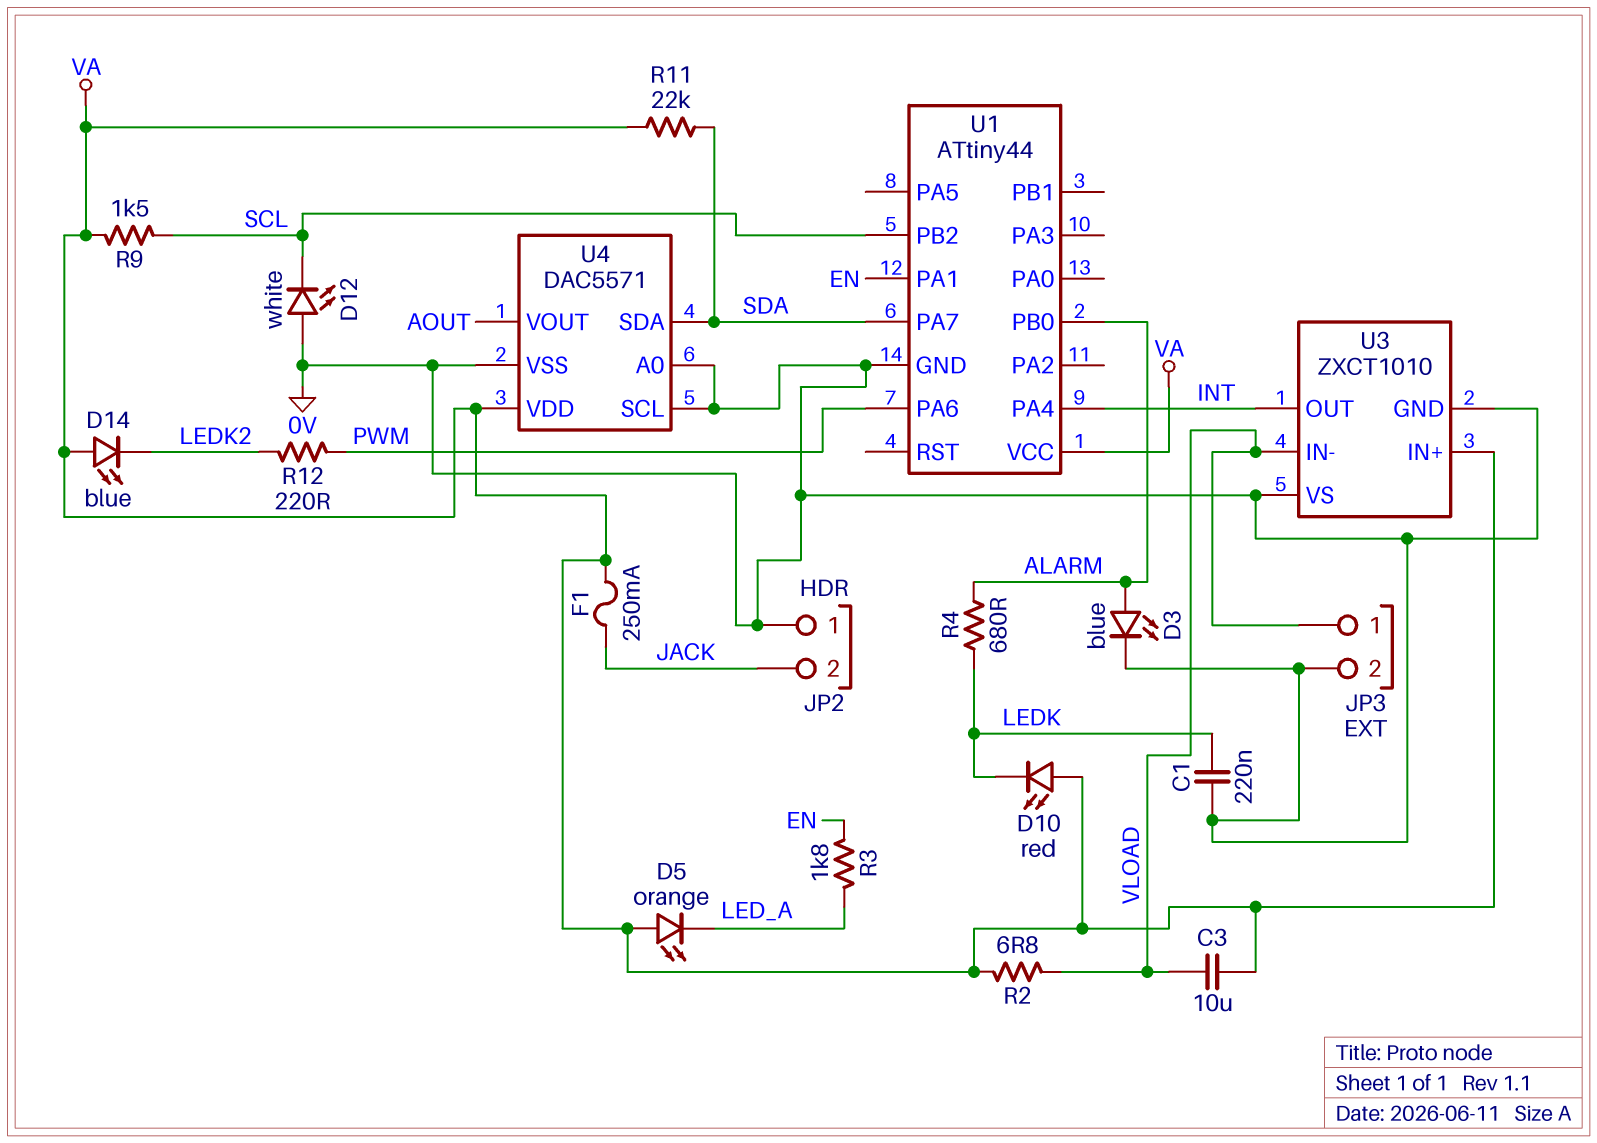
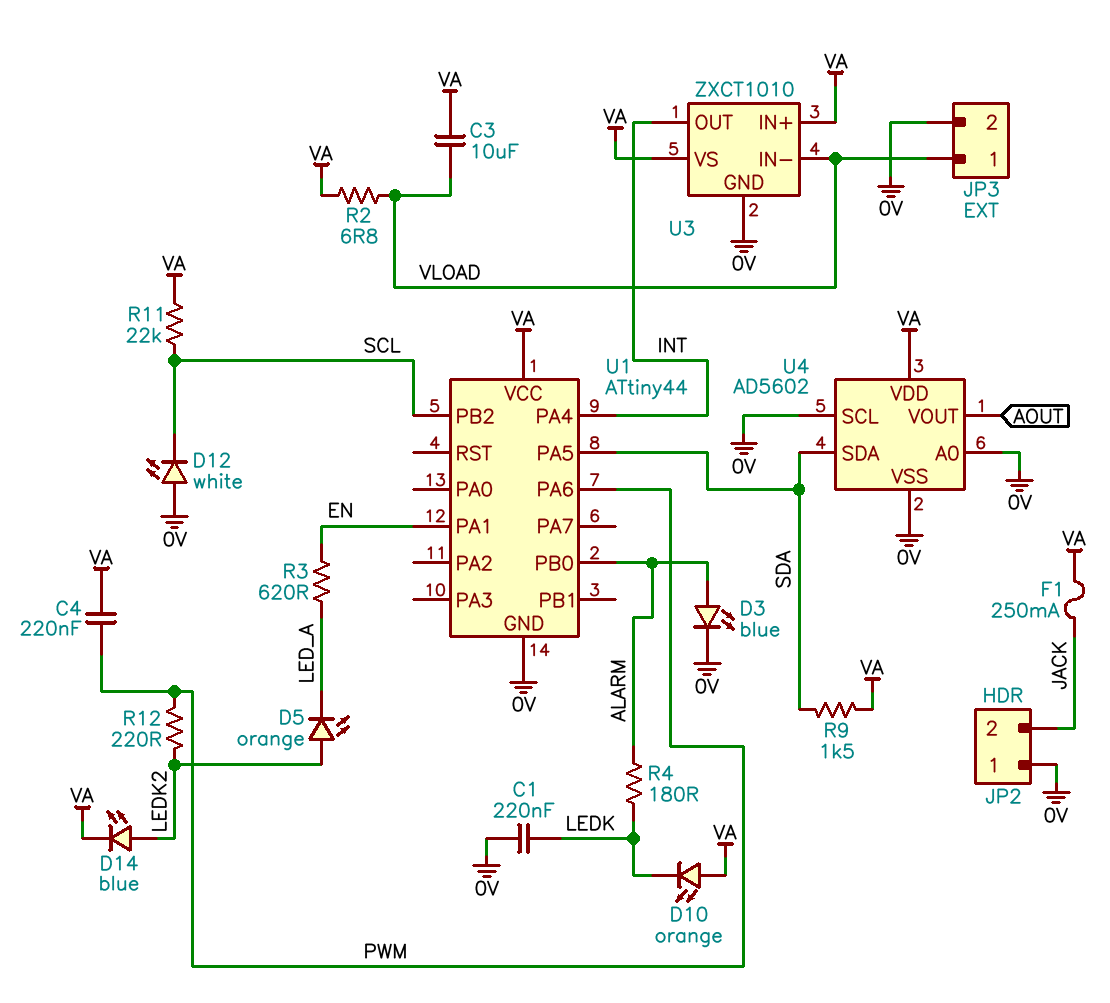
C4: none -> 220nF (PWM, VA)
D5: LED orange (A VA, K LED_A) -> LED orange (A LEDK2, K LED_A)
D10: LED red (A VA, K LEDK) -> LED orange (A VA, K LEDK)
D14: LED blue (A VA, K LEDK2) -> LED blue (A LEDK2, K VA)
R3: 1.8k (EN, LED_A) -> 620 (EN, LED_A)
R4: 680 (ALARM, LEDK) -> 180 (ALARM, LEDK)
R9: 1.5k (SCL, VA) -> 1.5k (SDA, VA)
R11: 22k (SDA, VA) -> 22k (SCL, VA)
U1 pin PA5: none -> SDA
U1 pin PA7: SDA -> none
U3 pin VS: 0V -> VA
U4: DAC5571 -> AD5602

